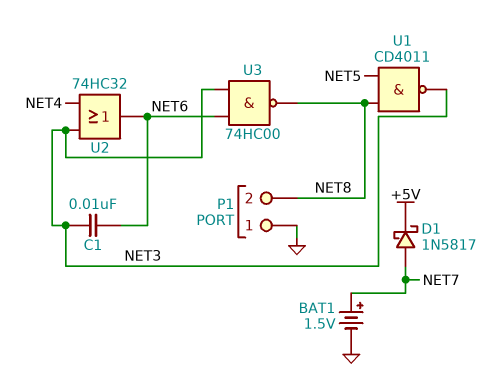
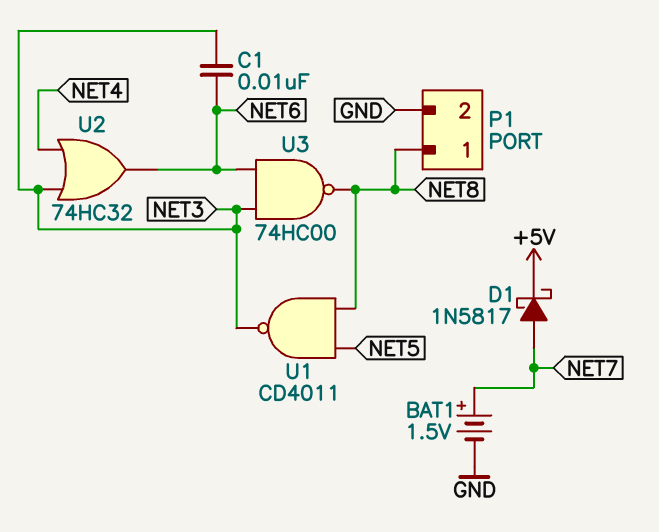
P1 pin 1: GND -> NET8
P1 pin 2: NET8 -> GND

